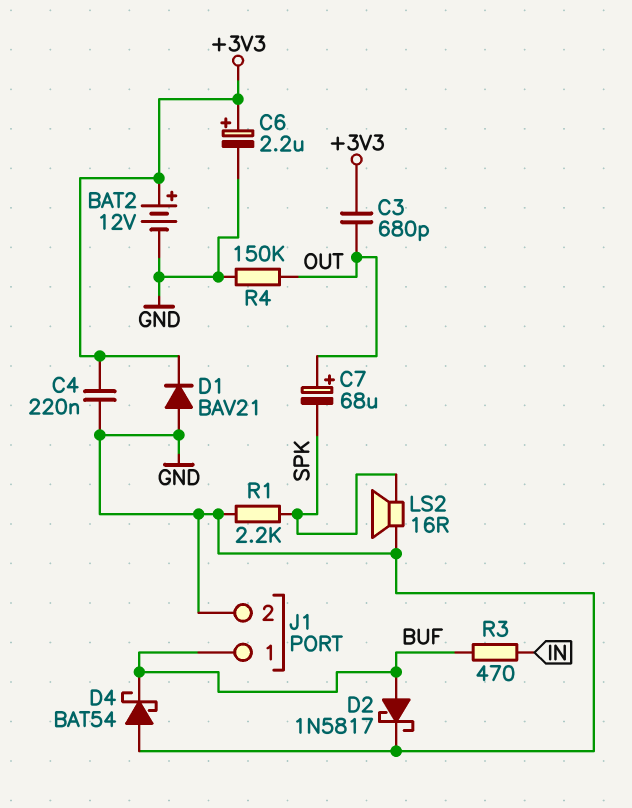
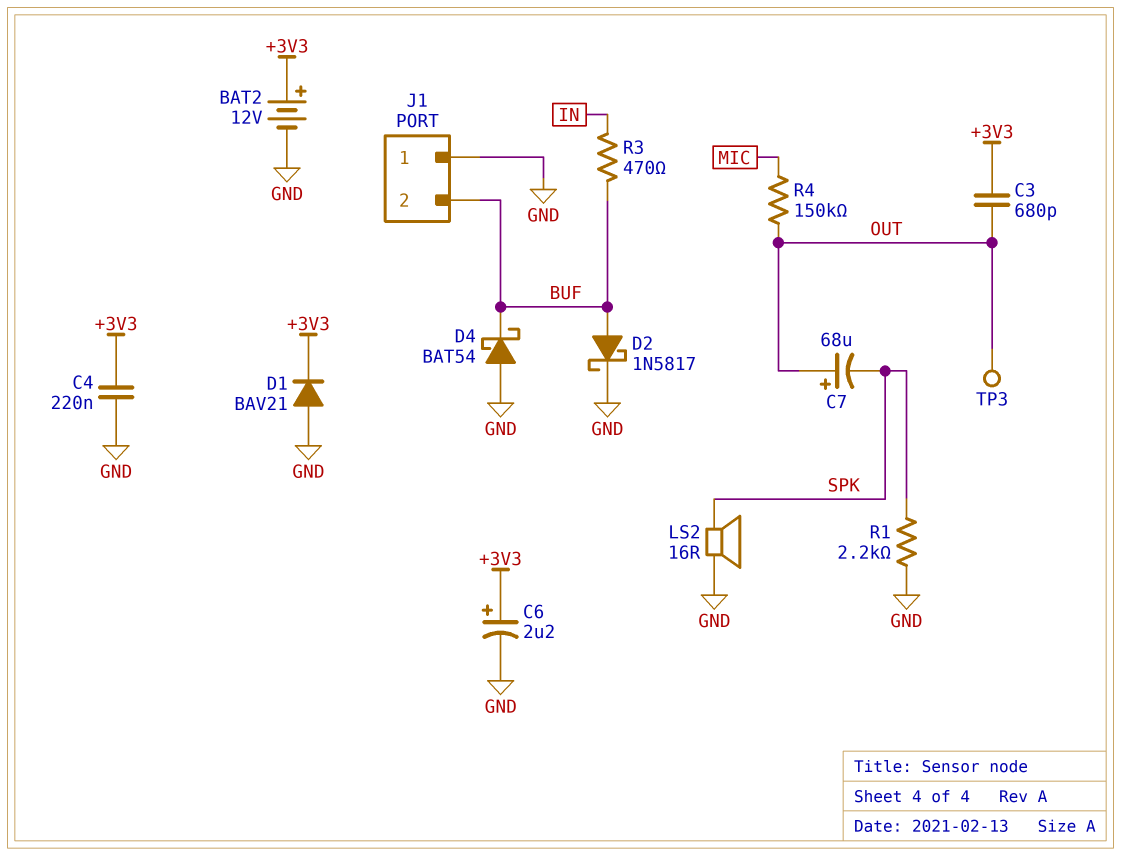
J1 pin 1: BUF -> GND
J1 pin 2: GND -> BUF
R4: 150k (GND, OUT) -> 150k (MIC, OUT)
TP3: none -> test point (OUT)

